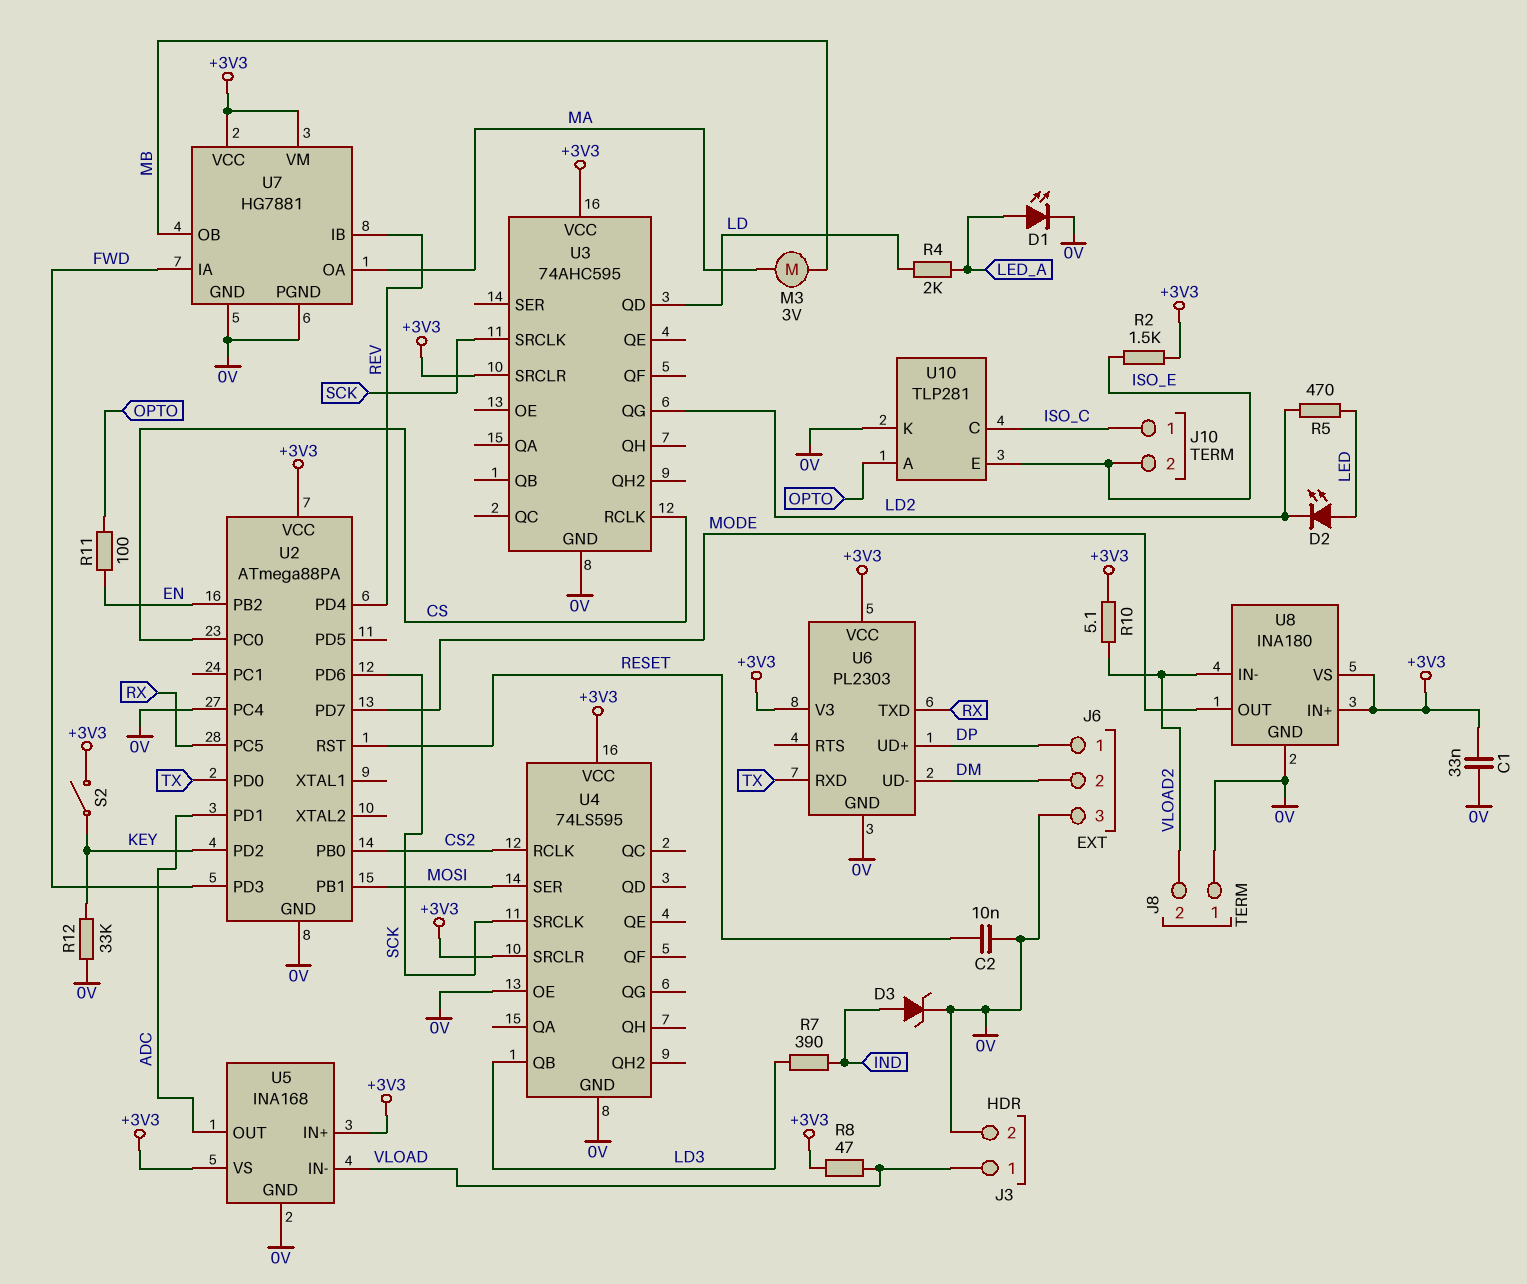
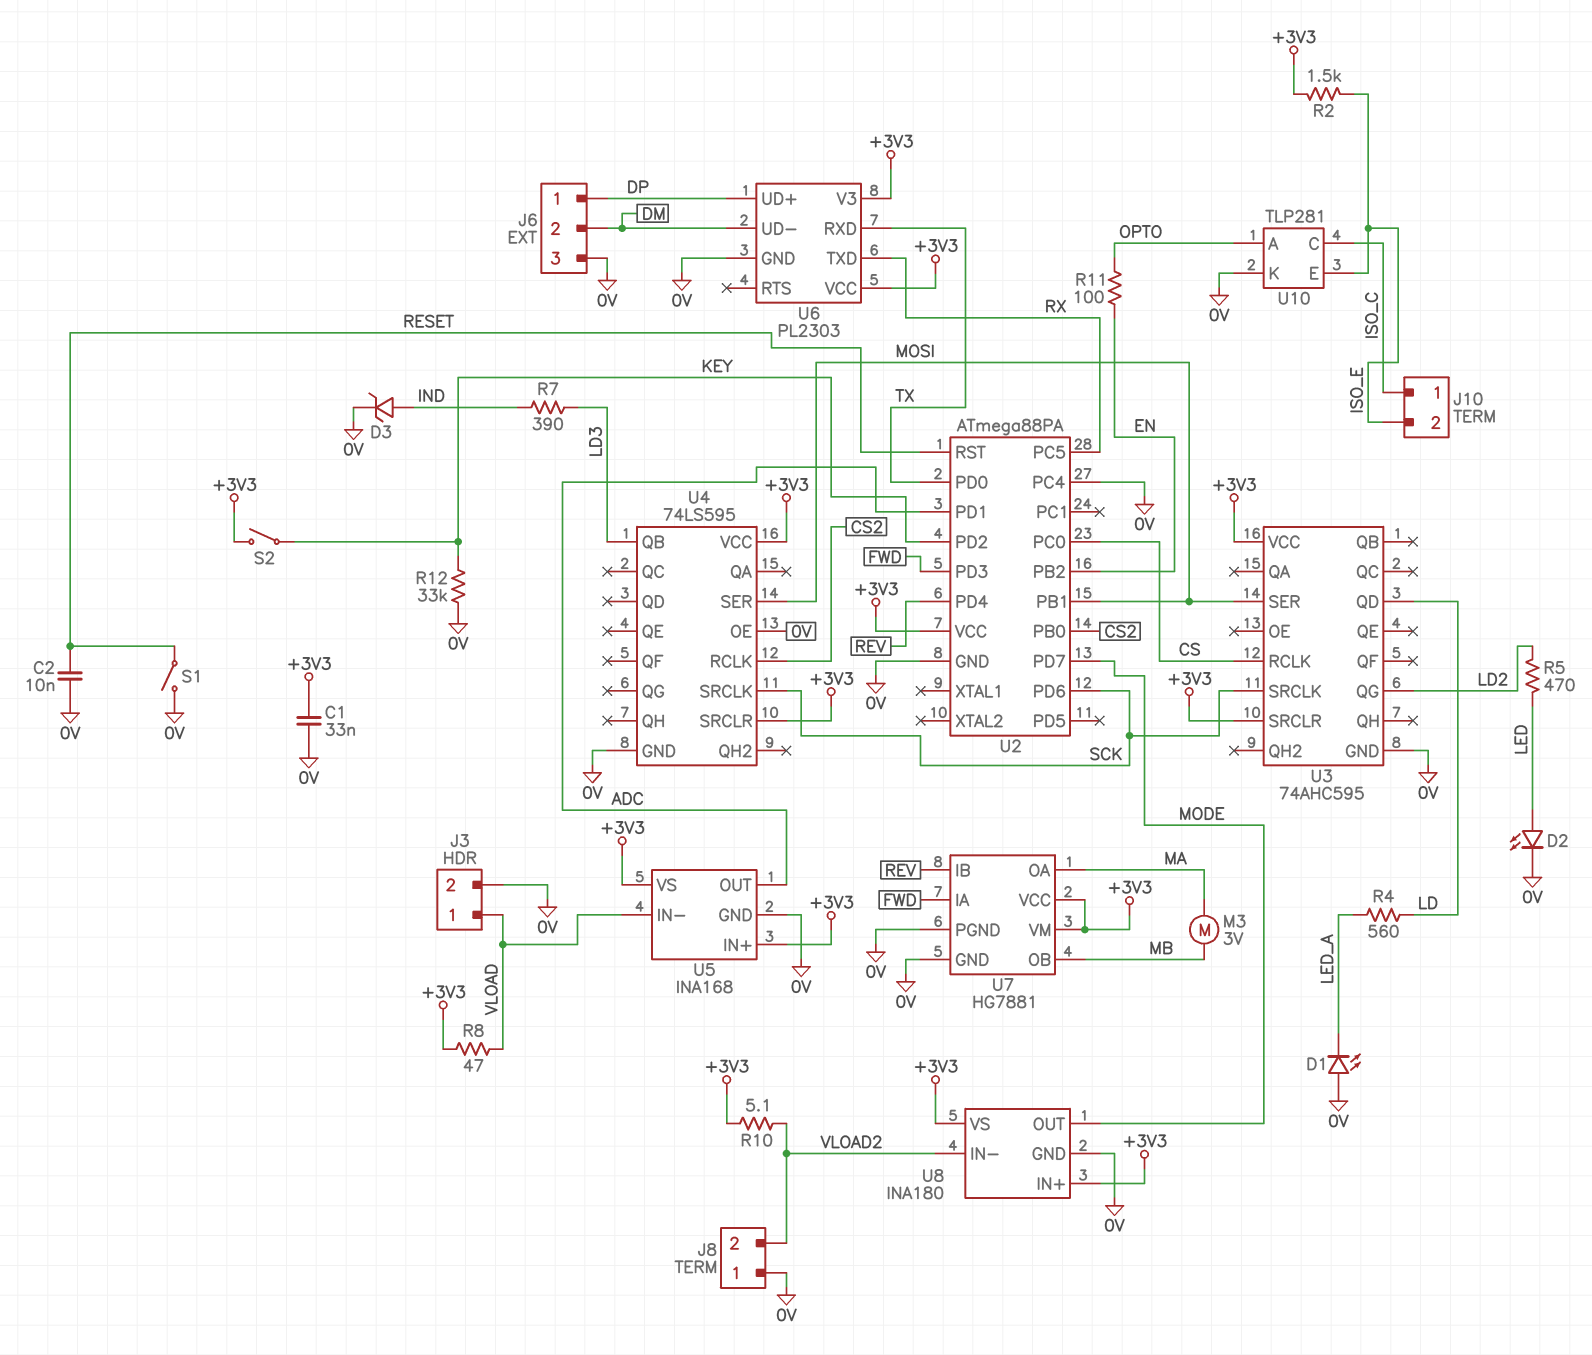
D1: LED (A LED_A, K 0V) -> LED (A 0V, K LED_A)
D2: LED (A LED, K LD2) -> LED (A LED, K 0V)
R4: 2k (LD, LED_A) -> 560 (LD, LED_A)
S1: none -> switch (0V, RESET)
U3 pin SER: none -> MOSI

